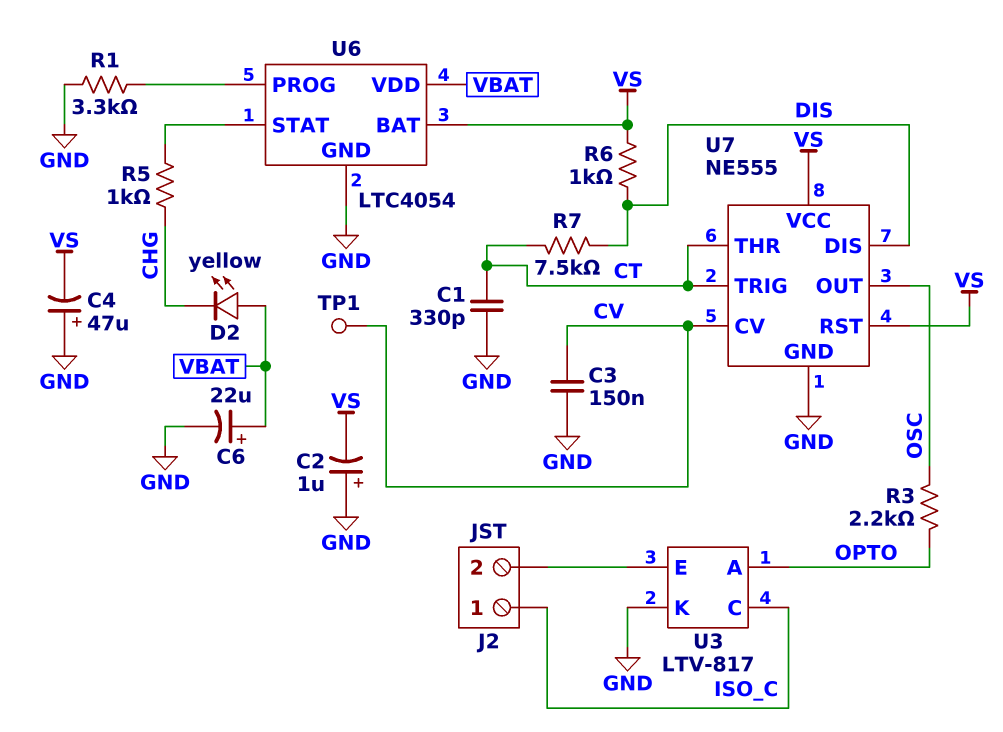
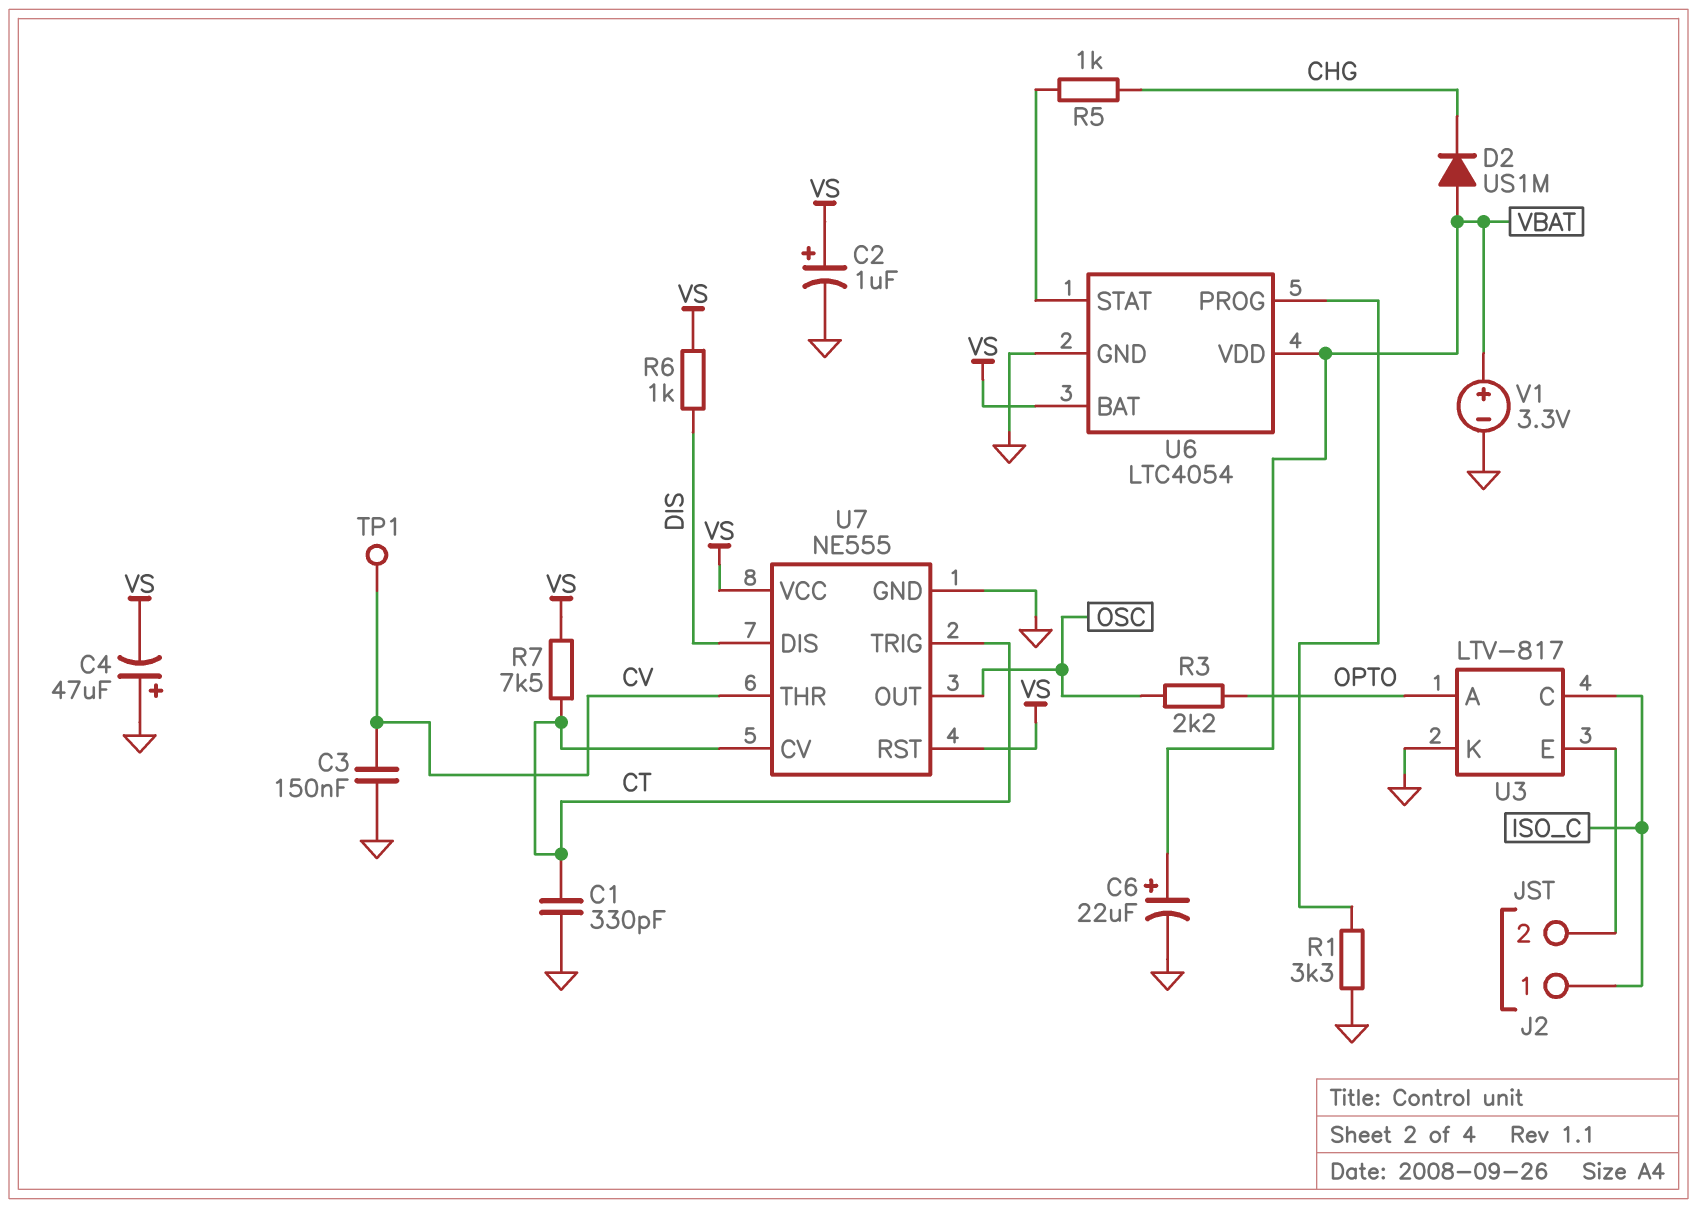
C2: 1uF (plus GND, minus VS) -> 1uF (plus VS, minus GND)
D2: LED yellow (A VBAT, K CHG) -> diode US1M (A VBAT, K CHG)
R7: 7.5k (CT, DIS) -> 7.5k (CT, VS)
U7 pin CV: CV -> CT
U7 pin THR: CT -> CV
V1: none -> 3.3V (plus VBAT, minus GND)

